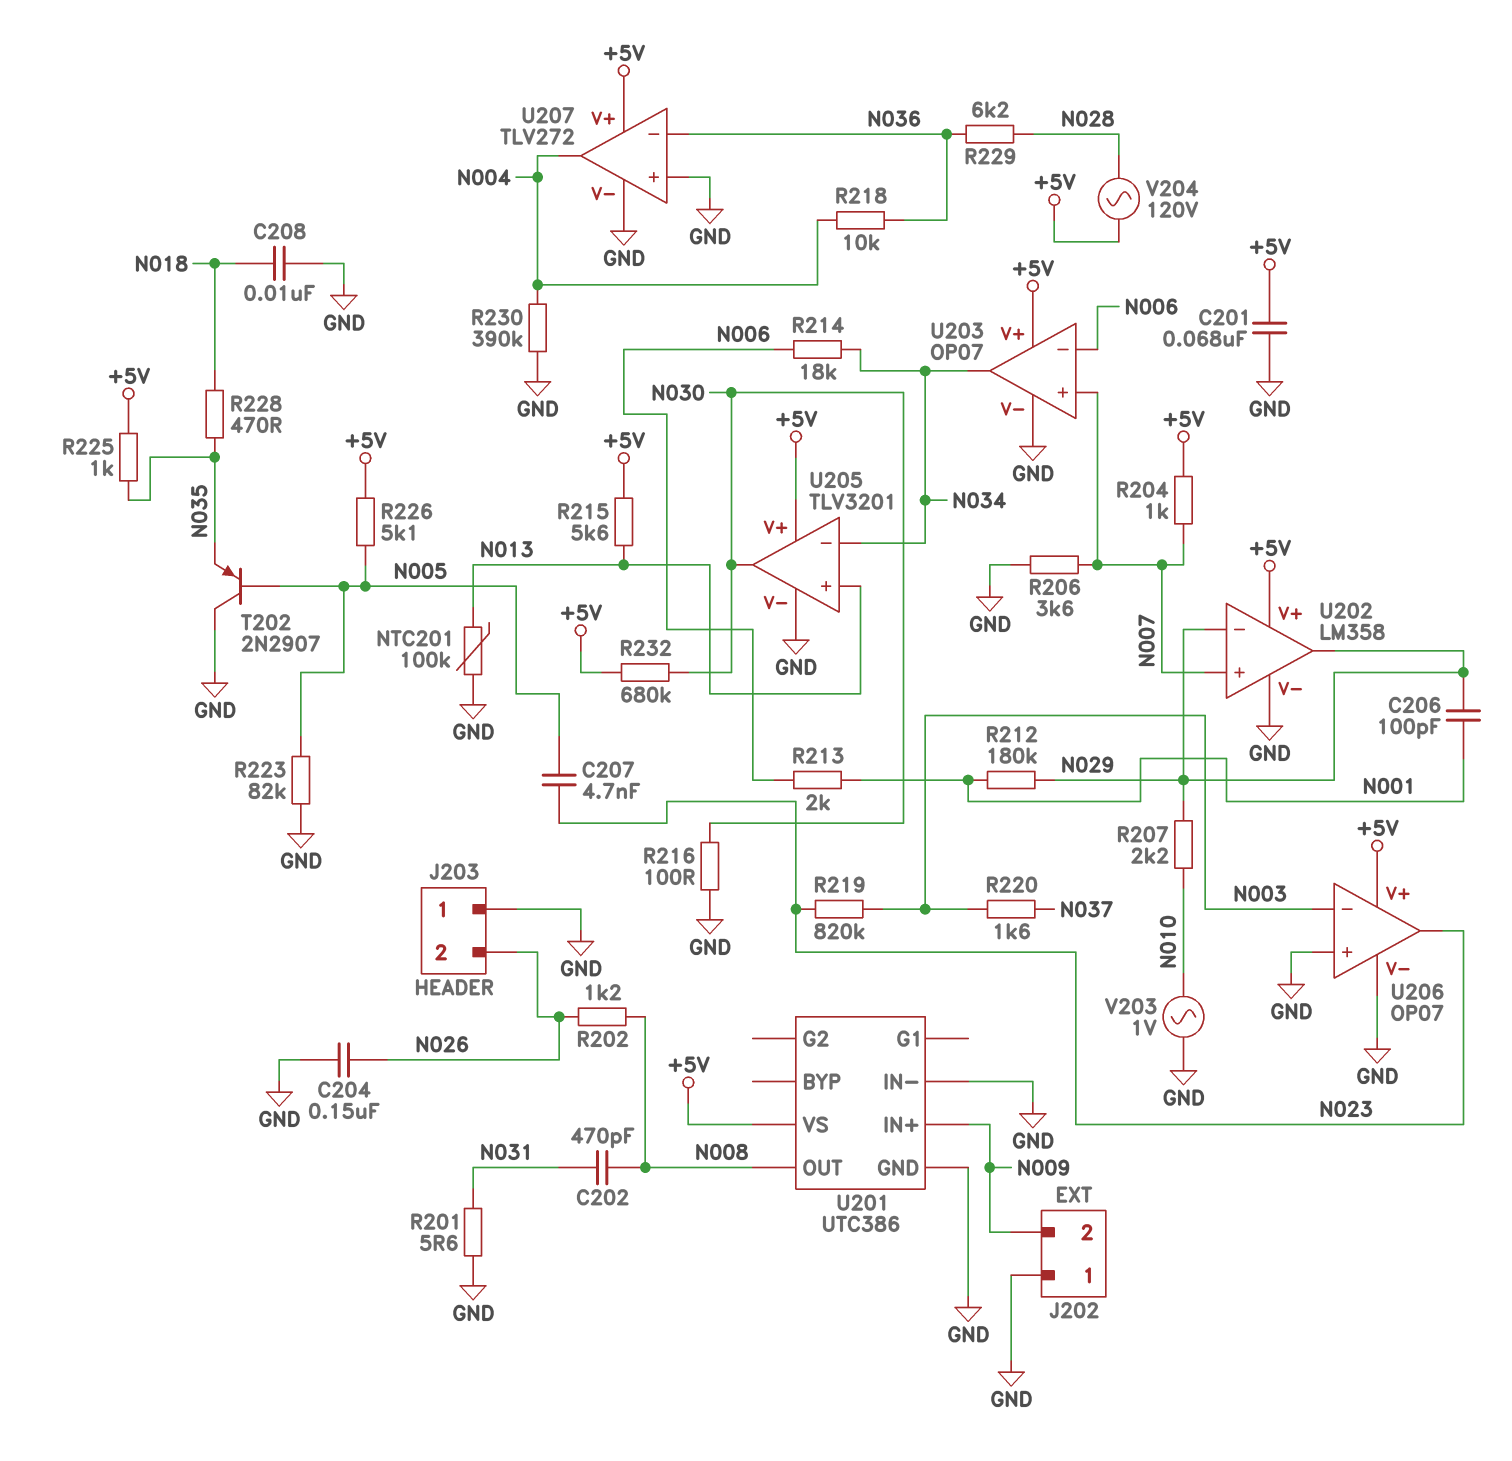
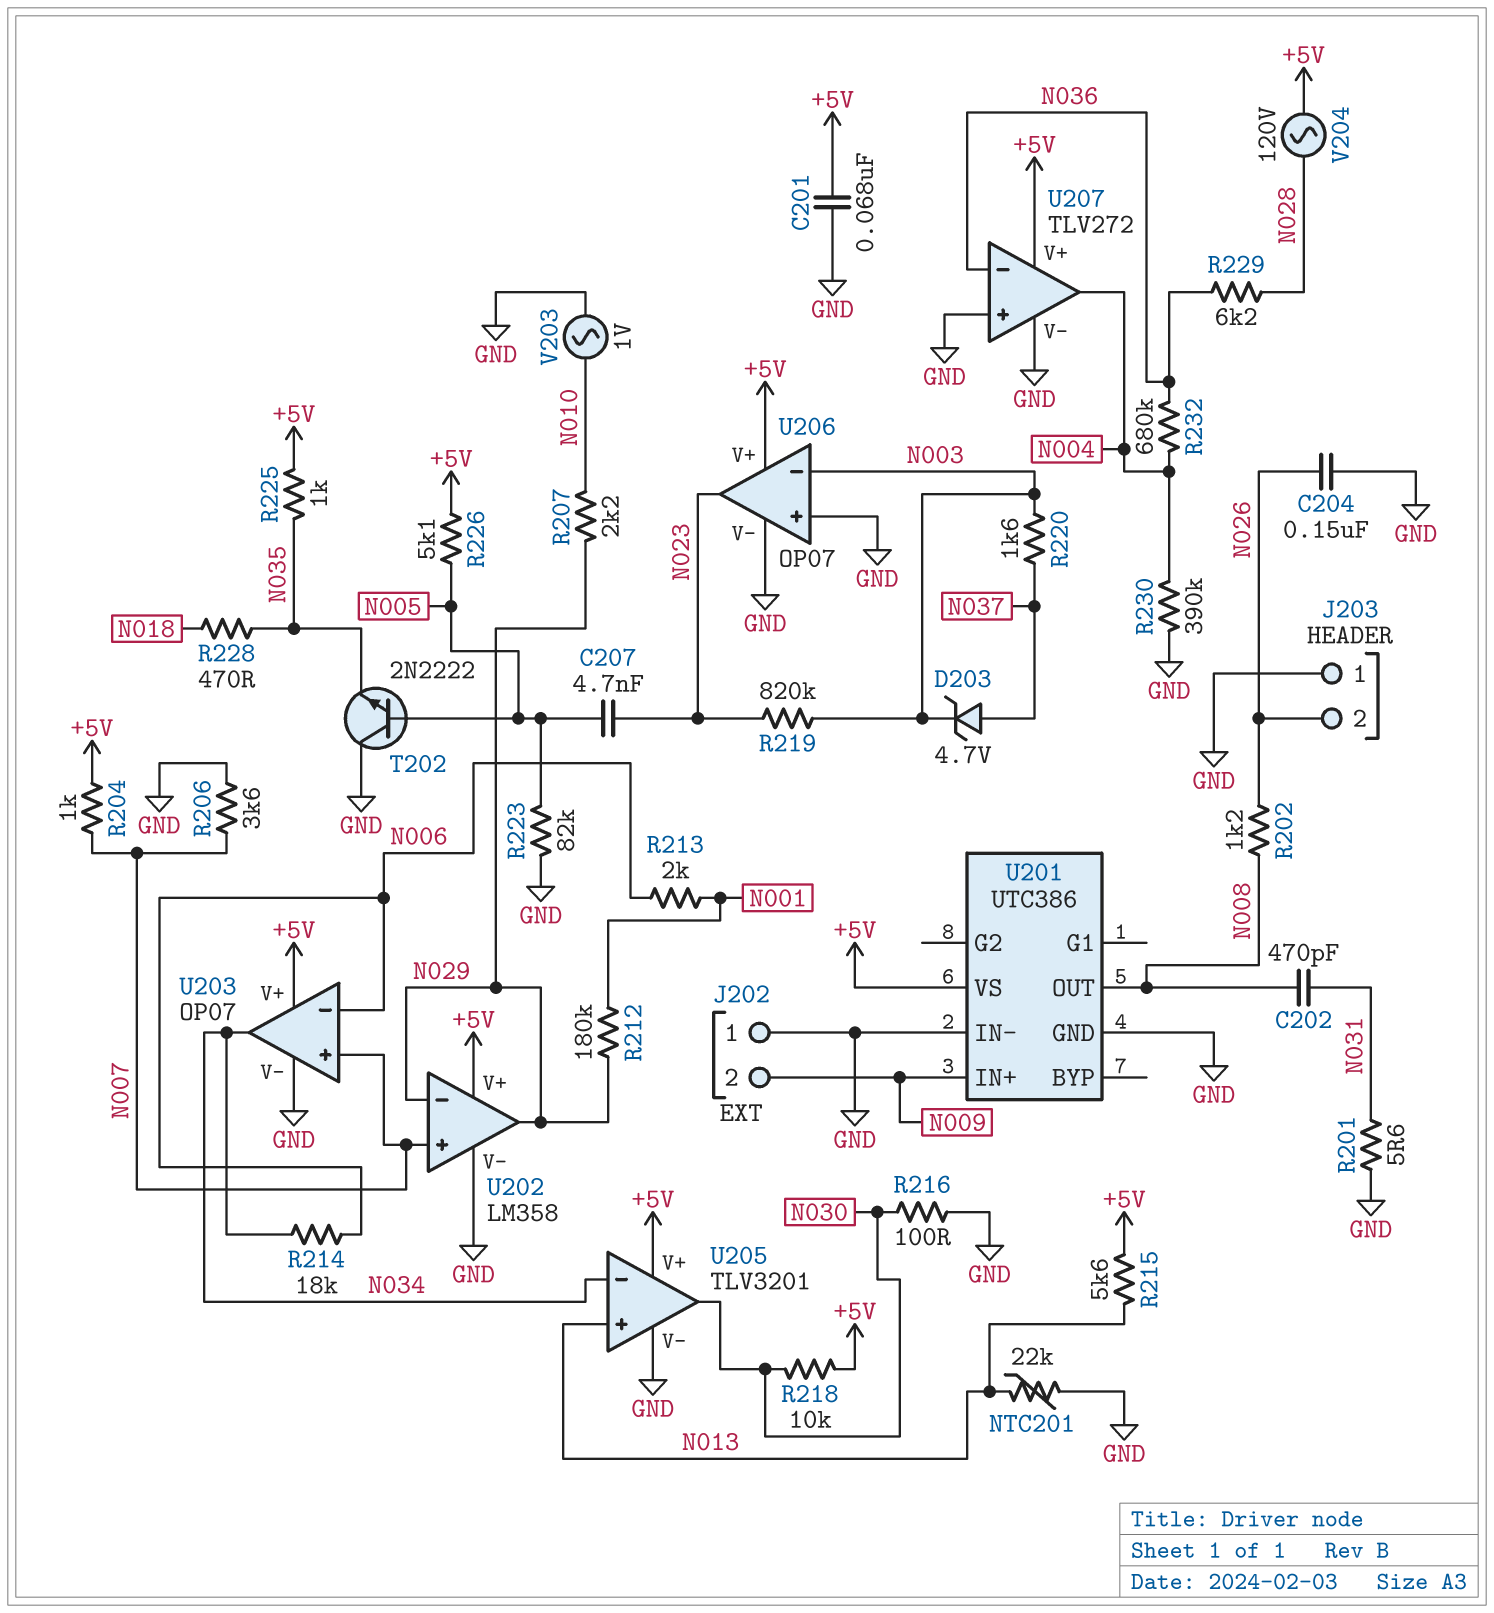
C206: 100pF (N001, N029) -> none
C208: 10nF (GND, N018) -> none
D203: none -> zener 4.7V (A N037, K N003)
NTC201: 100k (GND, N013) -> 22k (GND, N013)
R218: 10k (N004, N036) -> 10k (+5V, N030)
R232: 680k (+5V, N030) -> 680k (N004, N036)
T202: PNP 2N2907 (B N005, C GND, E N035) -> NPN 2N2222 (B N005, C GND, E N035)

